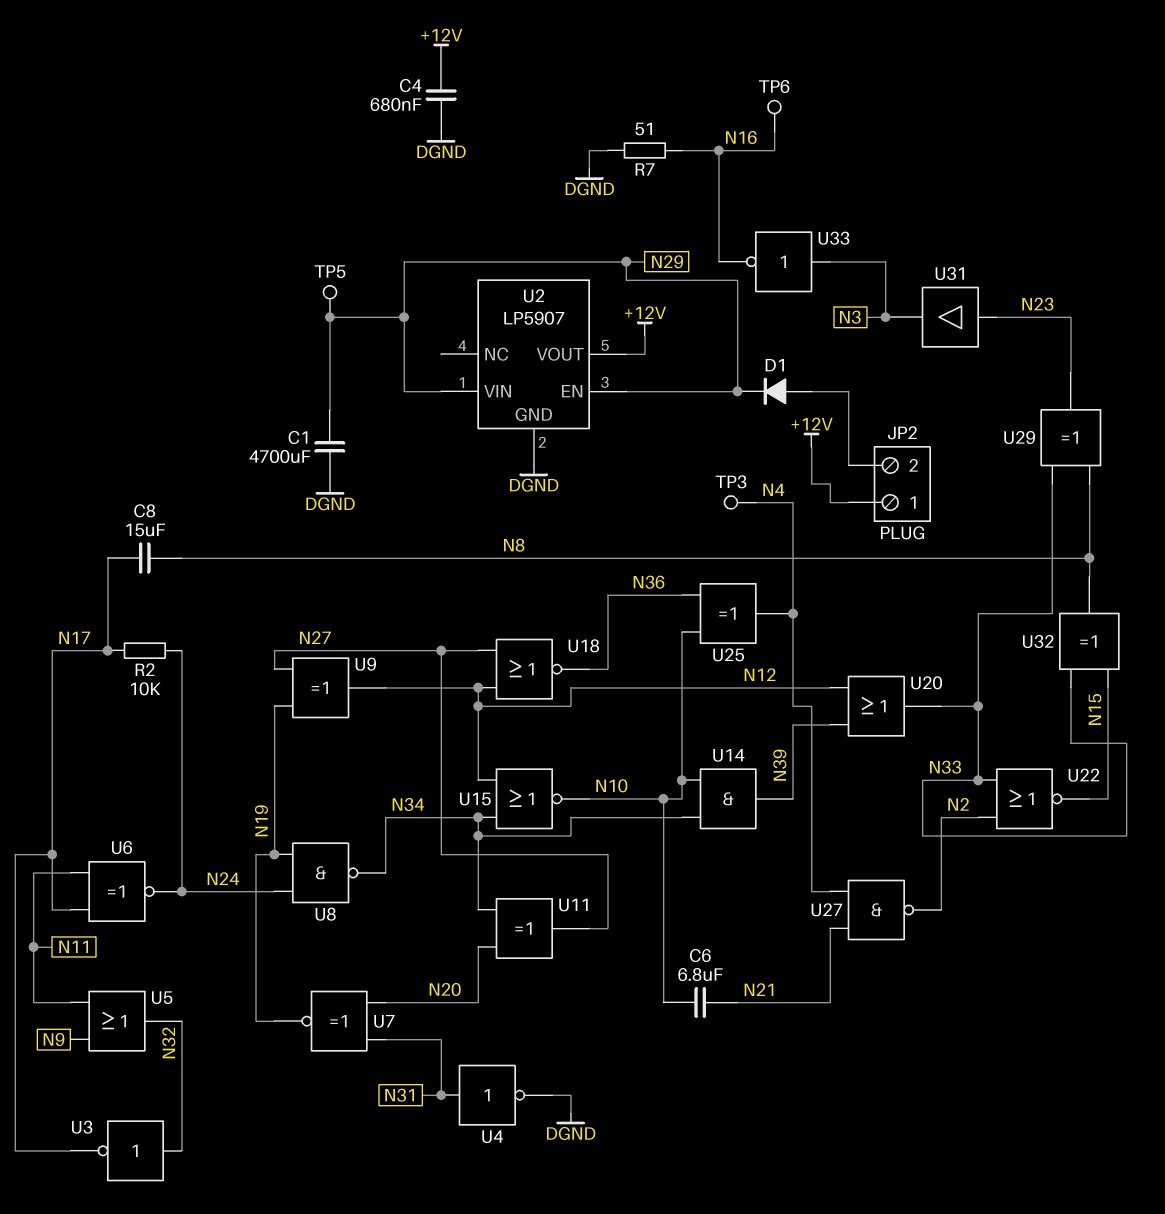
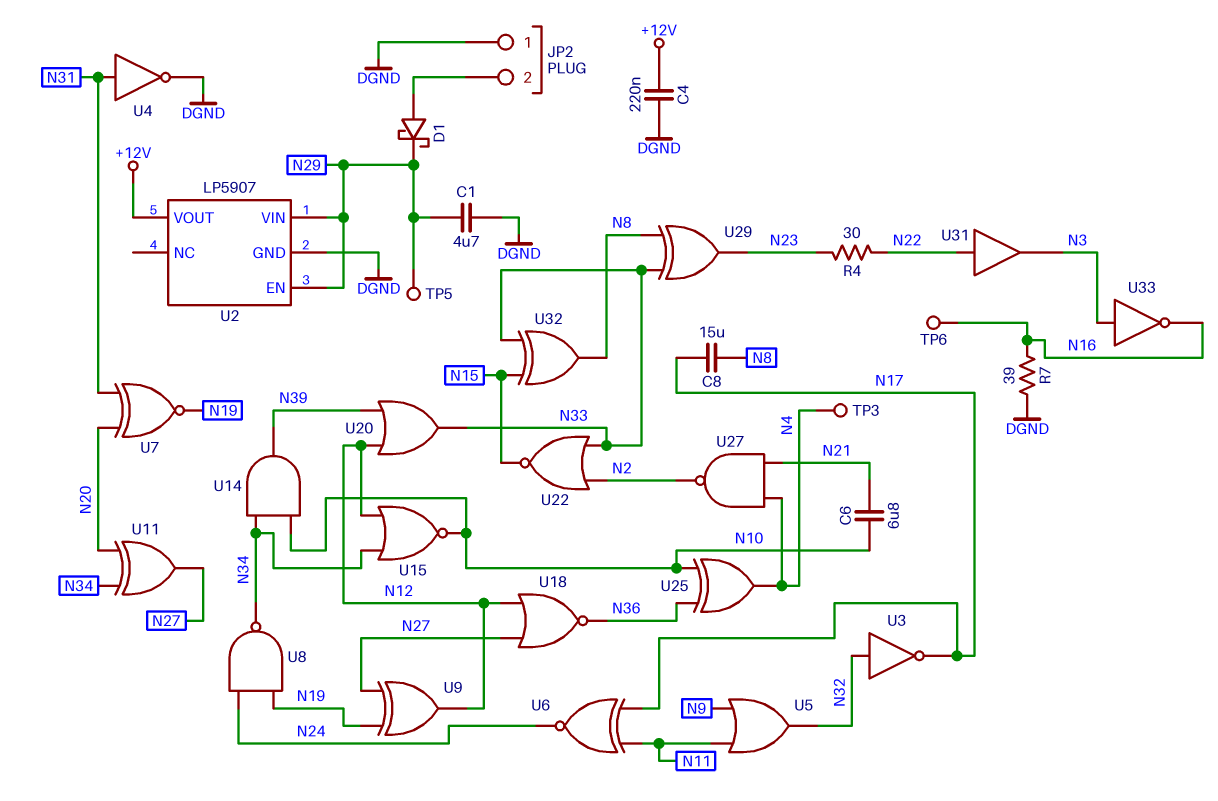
C1: 4700uF (DGND, N29) -> 4.7uF (DGND, N29)
C4: 680nF (+12V, DGND) -> 220nF (+12V, DGND)
D1: diode (A JP2/2, K N29) -> schottky (A JP2/2, K N29)
JP2 pin 1: +12V -> DGND
R2: 10k (N17, N24) -> none
R4: none -> 30 (N22, N23)
R7: 51 (DGND, N16) -> 39 (DGND, N16)
U31: buffer (in N23, out N3) -> buffer (in N22, out N3)

